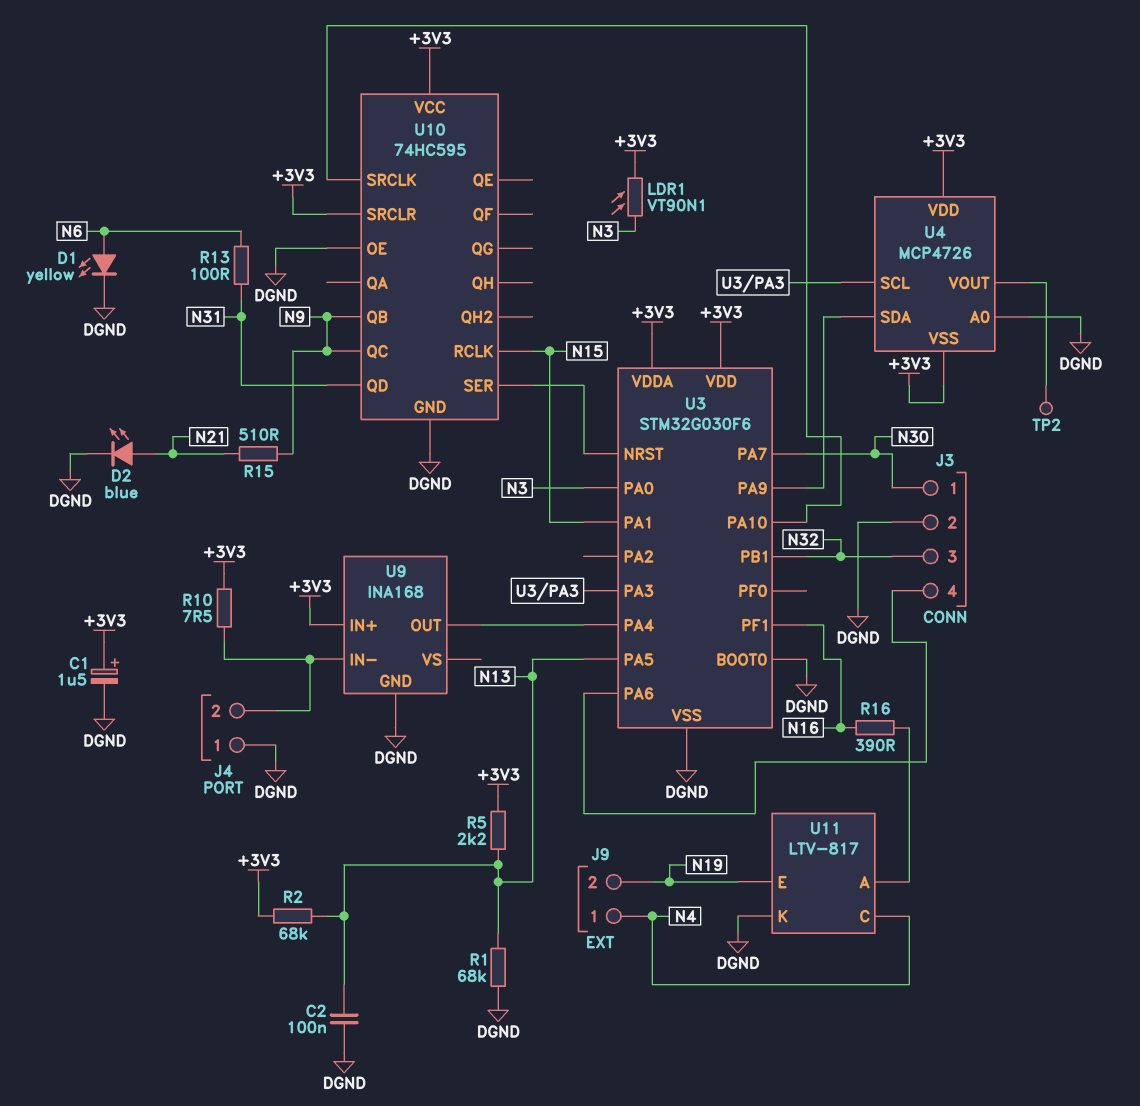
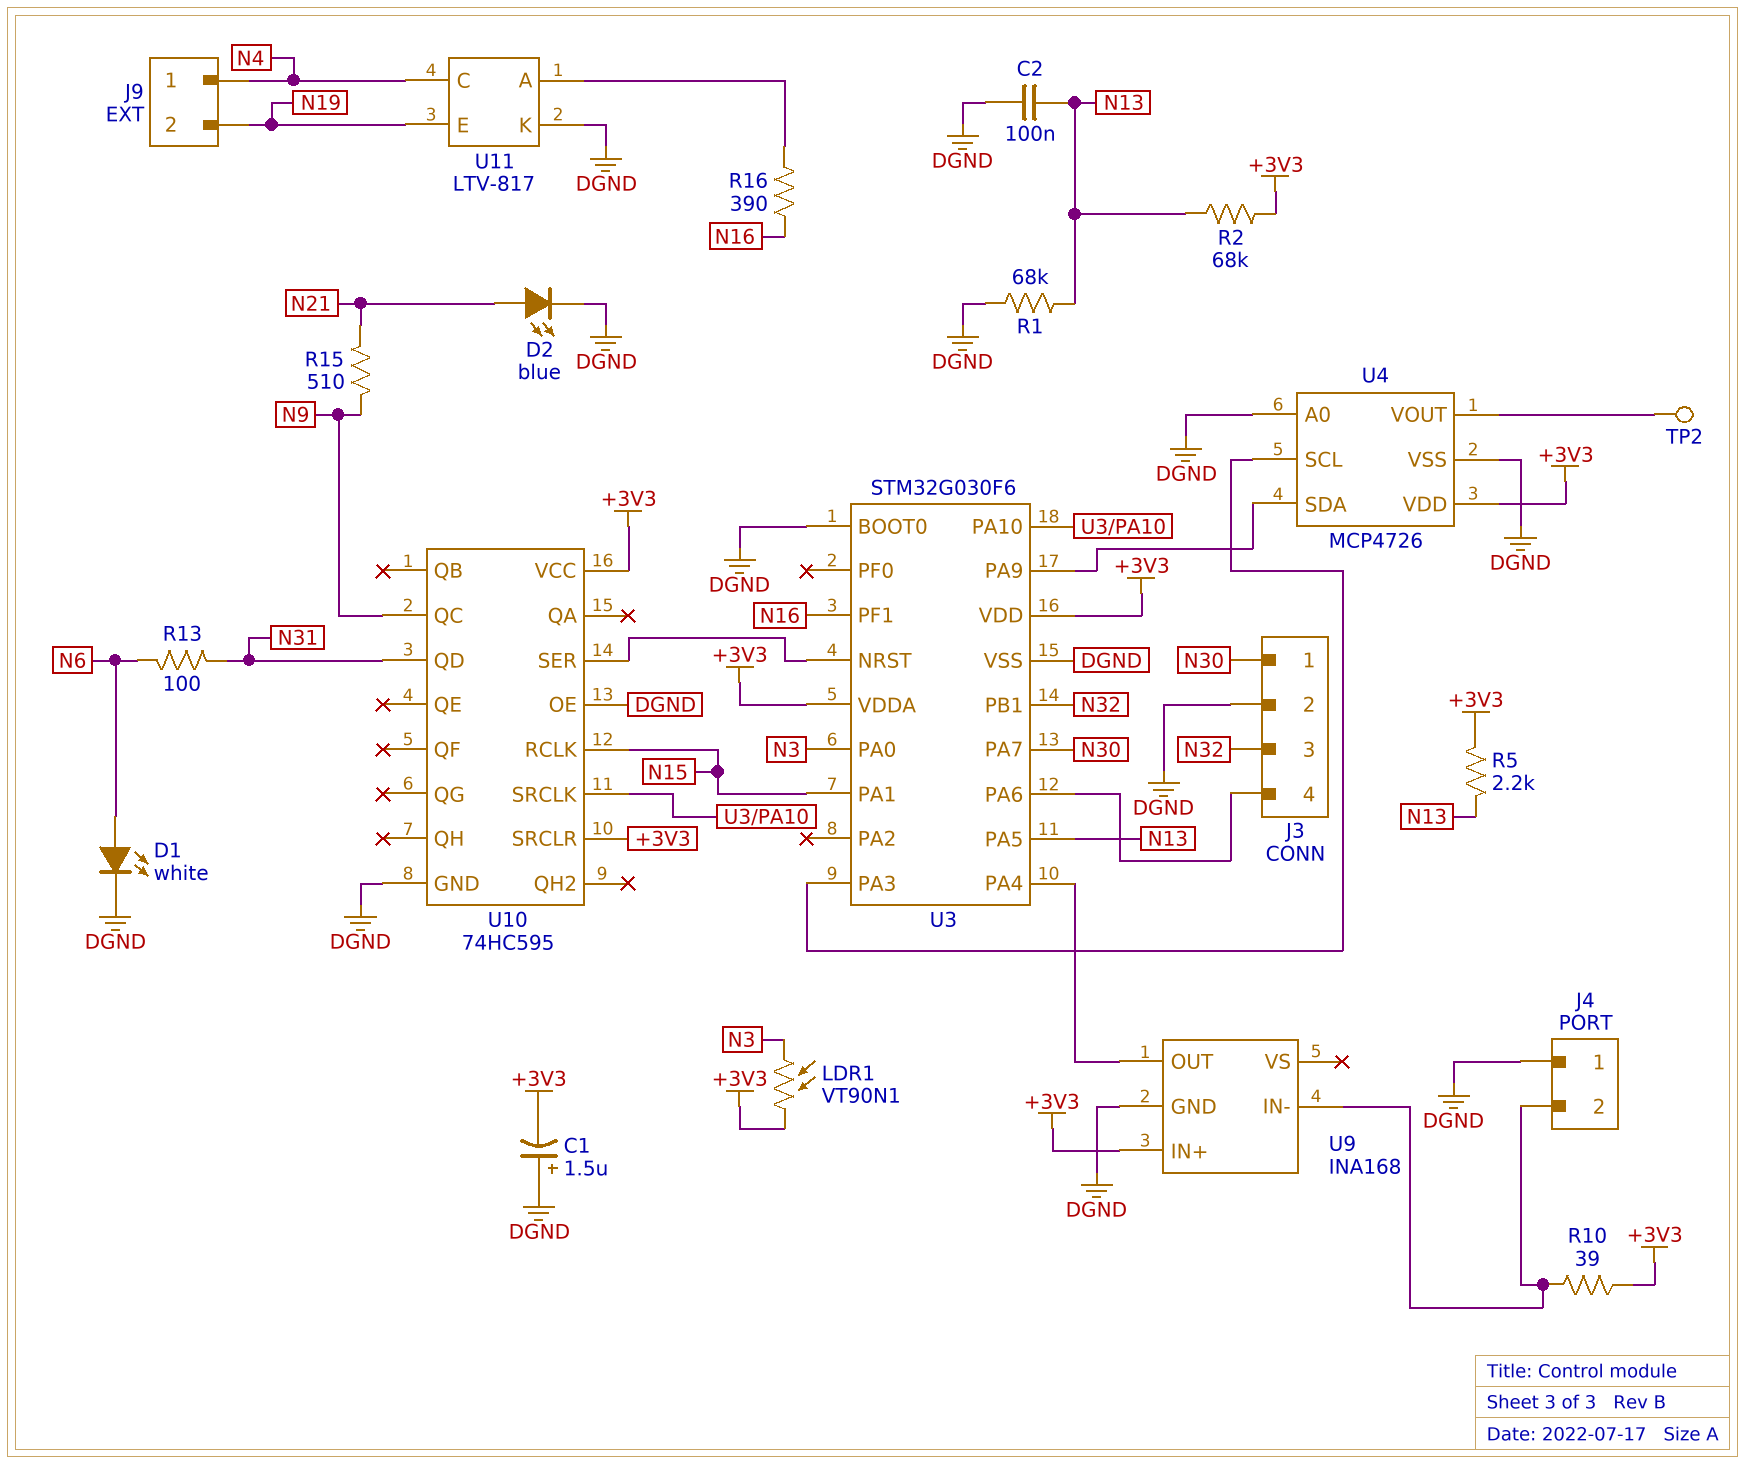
C1: 1.5uF (plus +3V3, minus DGND) -> 1.5uF (plus DGND, minus +3V3)
D1: LED yellow (A N6, K DGND) -> LED white (A N6, K DGND)
R10: 7.5 (+3V3, J4/2) -> 39 (+3V3, J4/2)
U4 pin VSS: +3V3 -> DGND
U10 pin QB: N9 -> none

